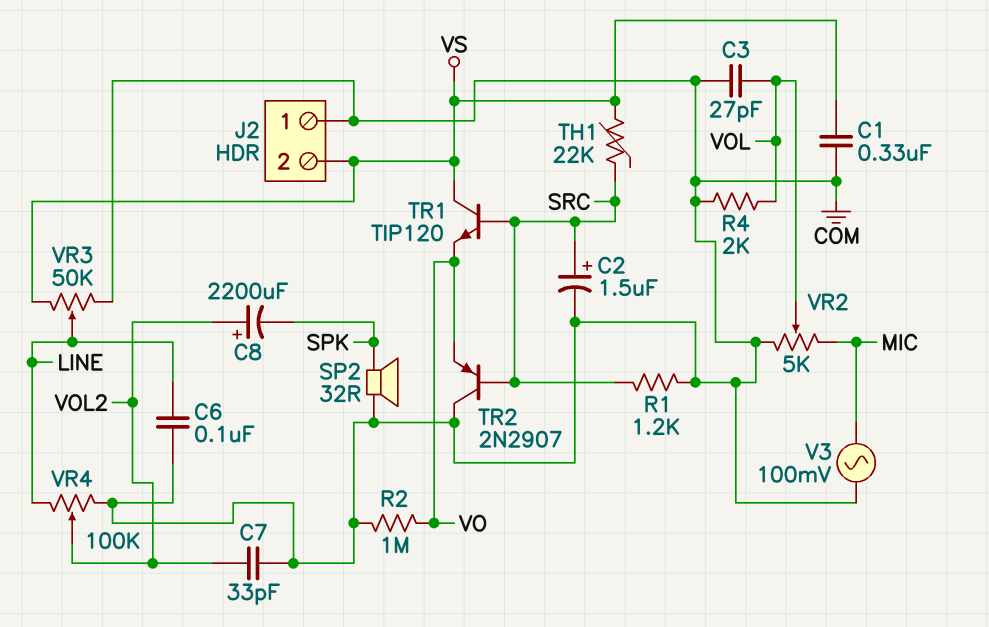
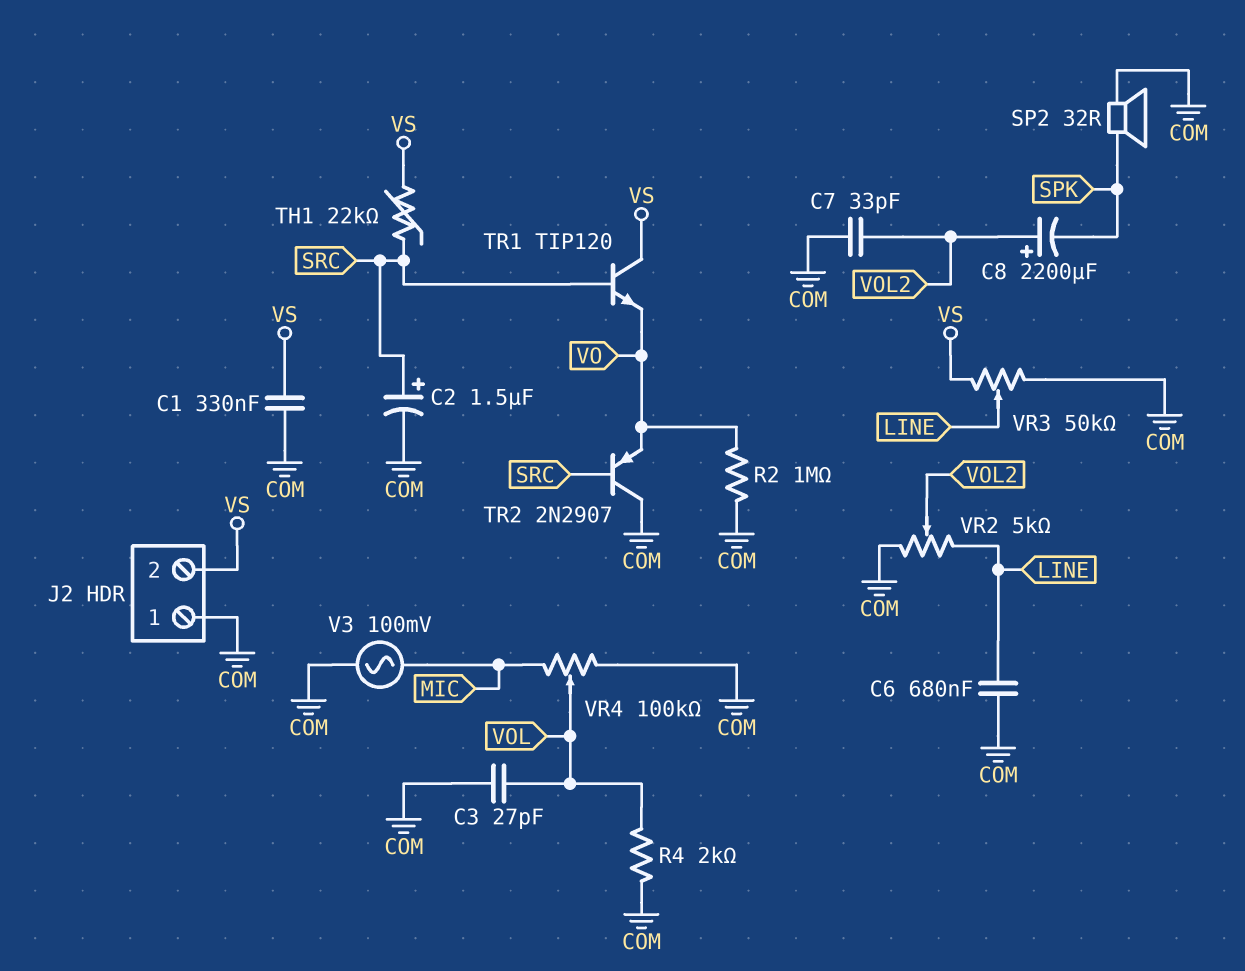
C6: 100nF (COM, LINE) -> 680nF (COM, LINE)
R1: 1.2k (COM, SRC) -> none
VR2: 5k (COM, MIC, wiper VOL) -> 5k (COM, LINE, wiper VOL2)
VR4: 100k (COM, LINE, wiper VOL2) -> 100k (COM, MIC, wiper VOL)

